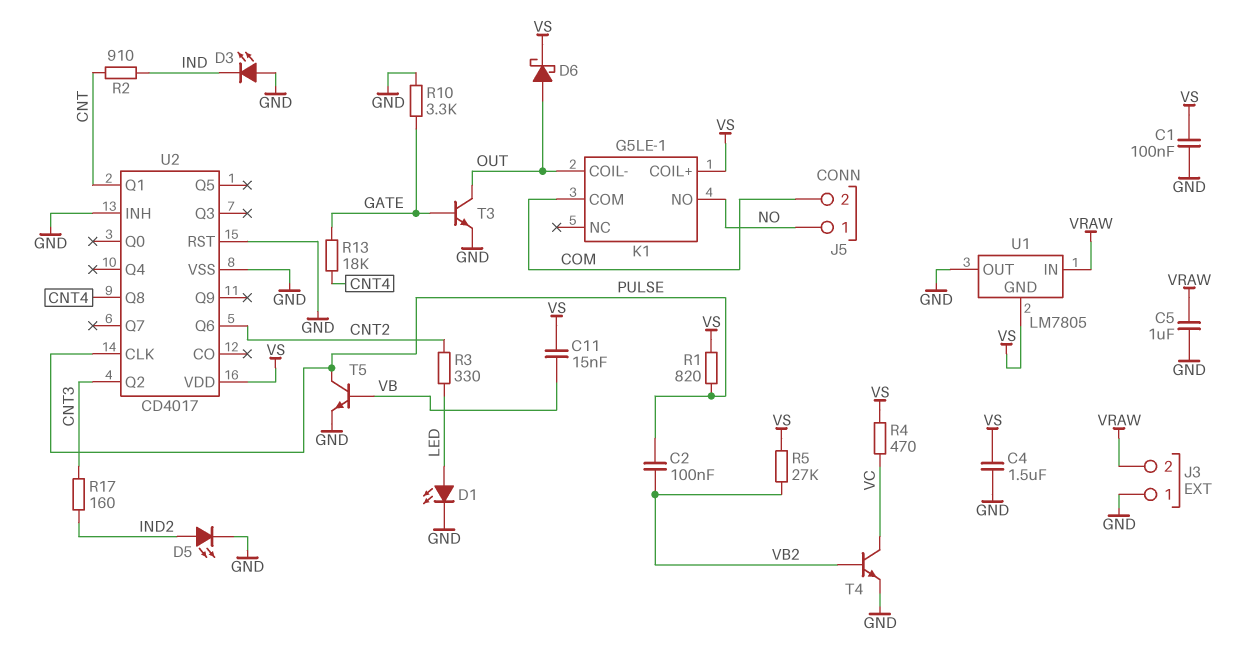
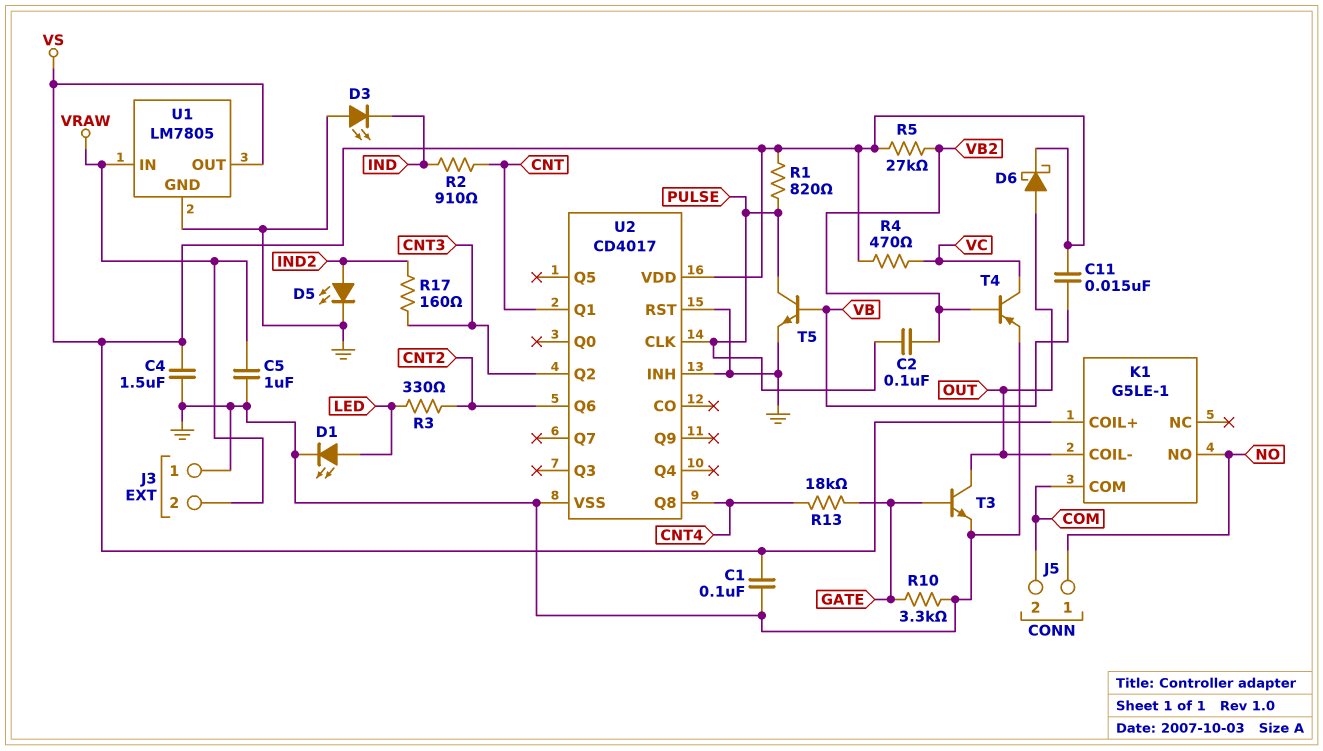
T4: NPN (B VB2, C VC, E GND) -> PNP (B VB2, C VC, E GND)
U1 pin GND: VS -> GND
U1 pin OUT: GND -> VS

